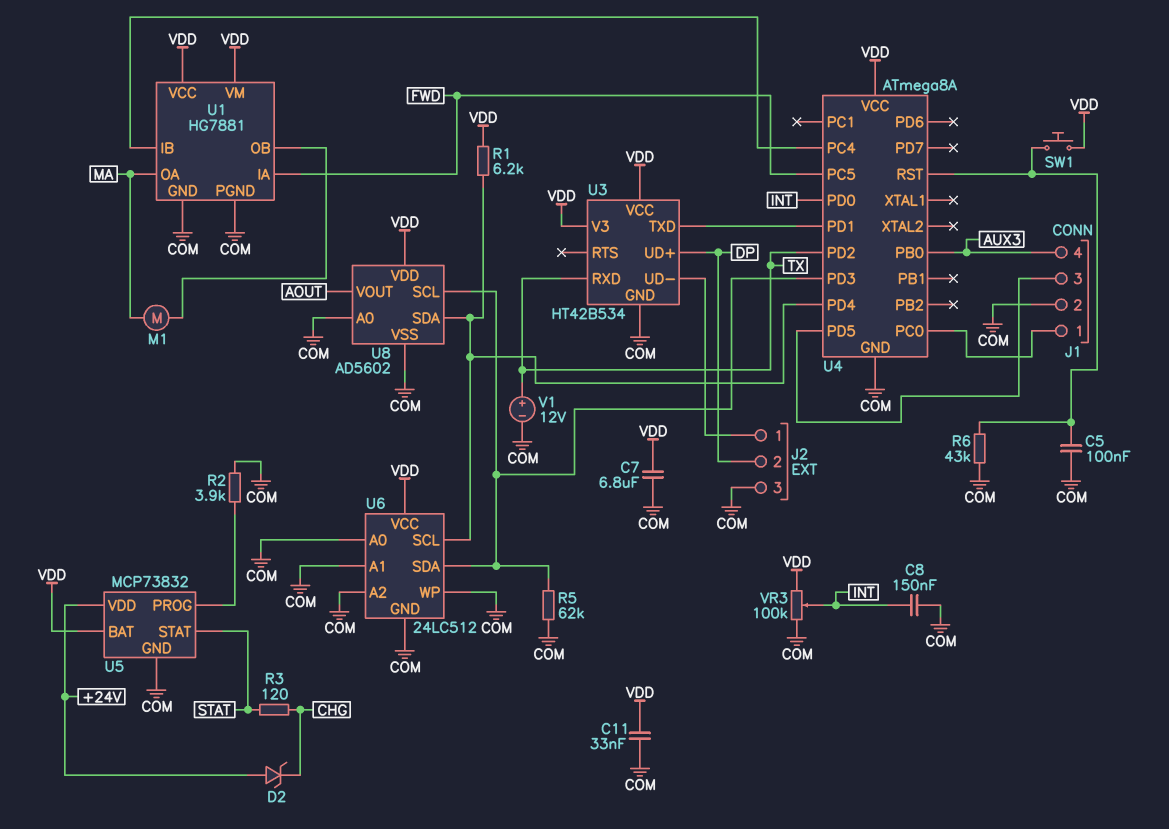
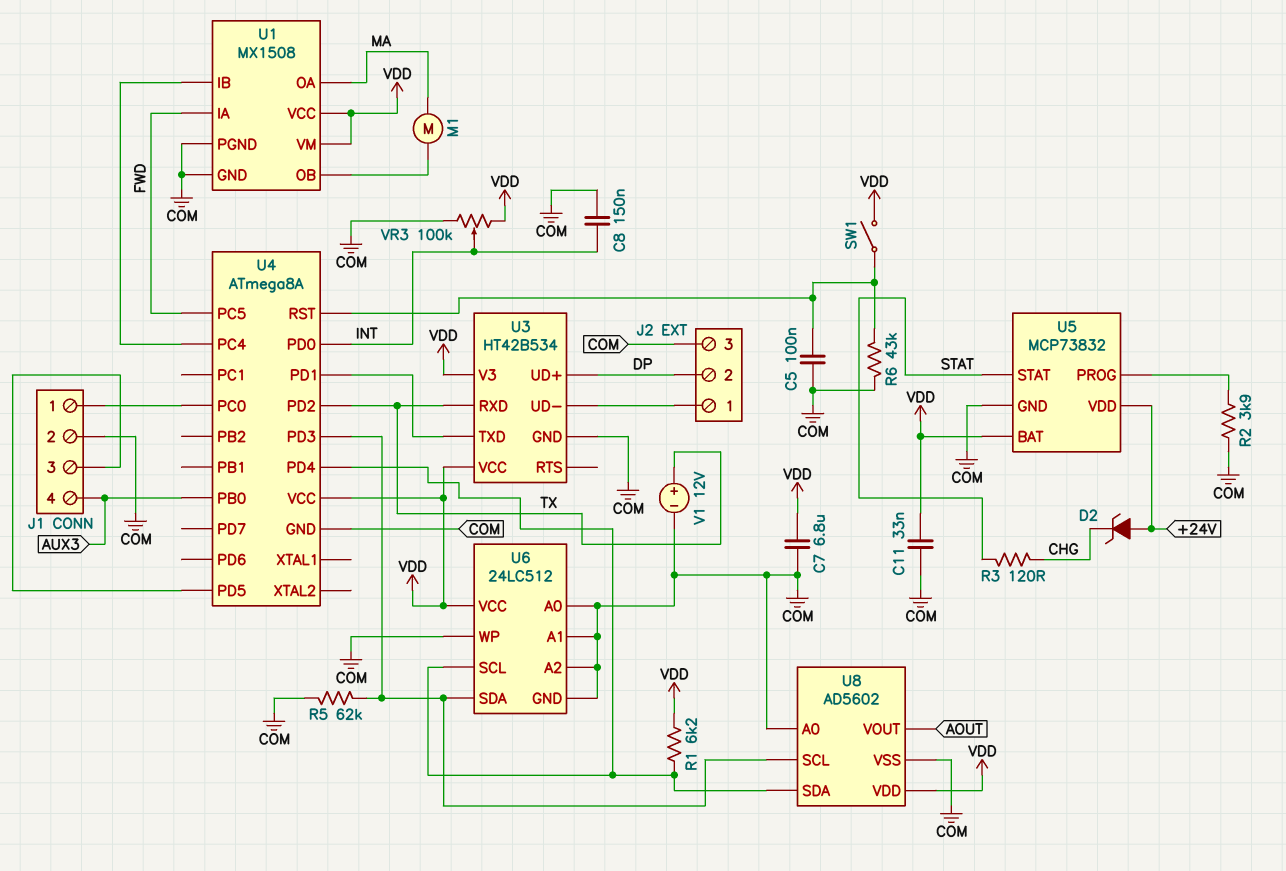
SW1: button (U4/RST, VDD) -> switch (U4/RST, VDD)
U1: HG7881 -> MX1508

